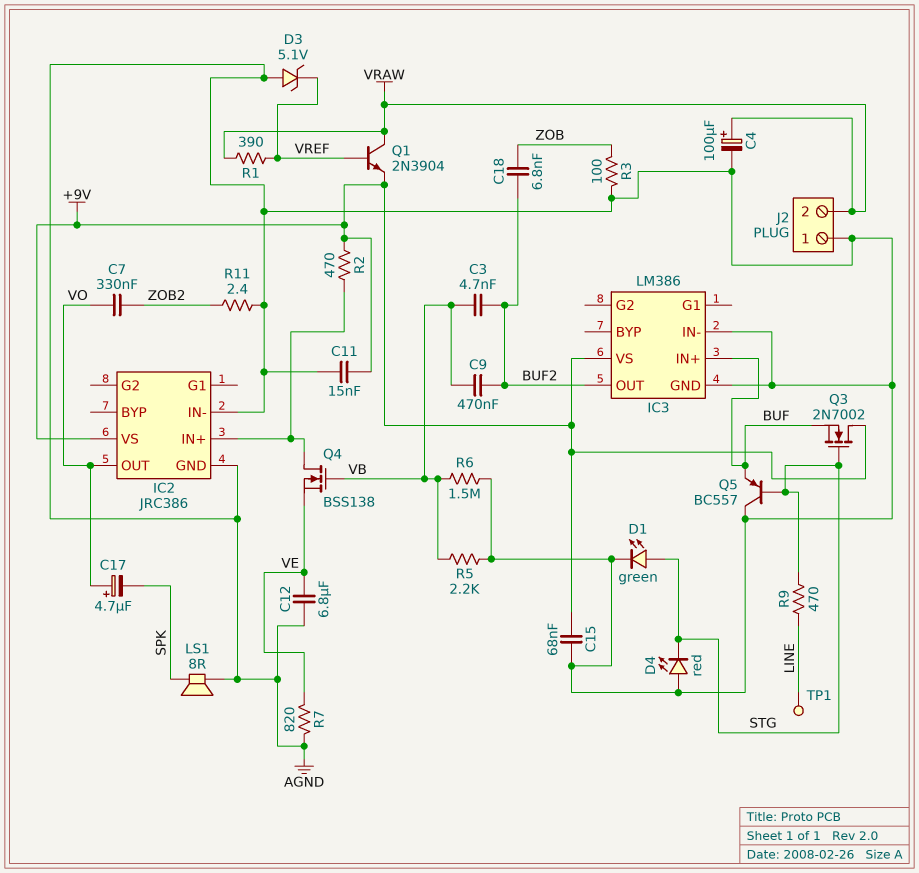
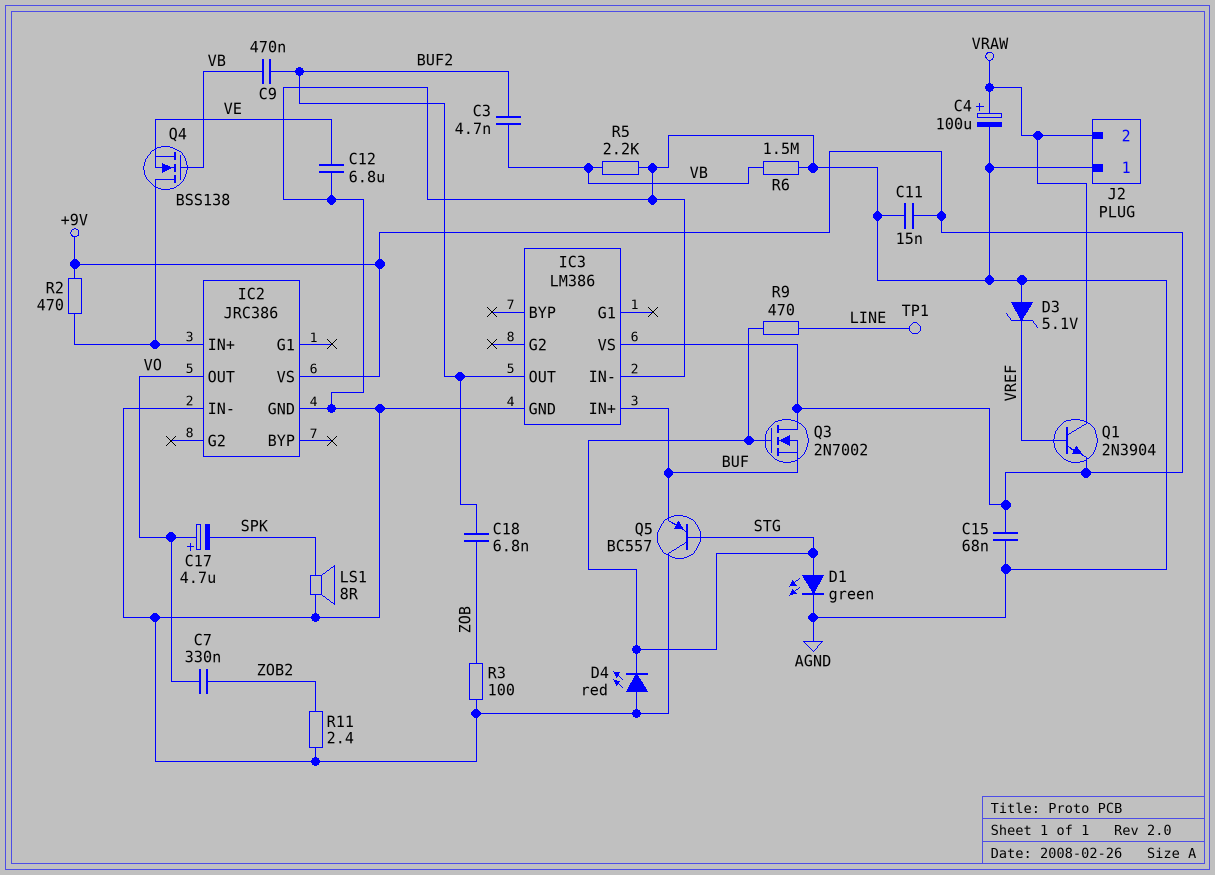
R1: 390 (VRAW, VREF) -> none
R7: 820 (AGND, VE) -> none

